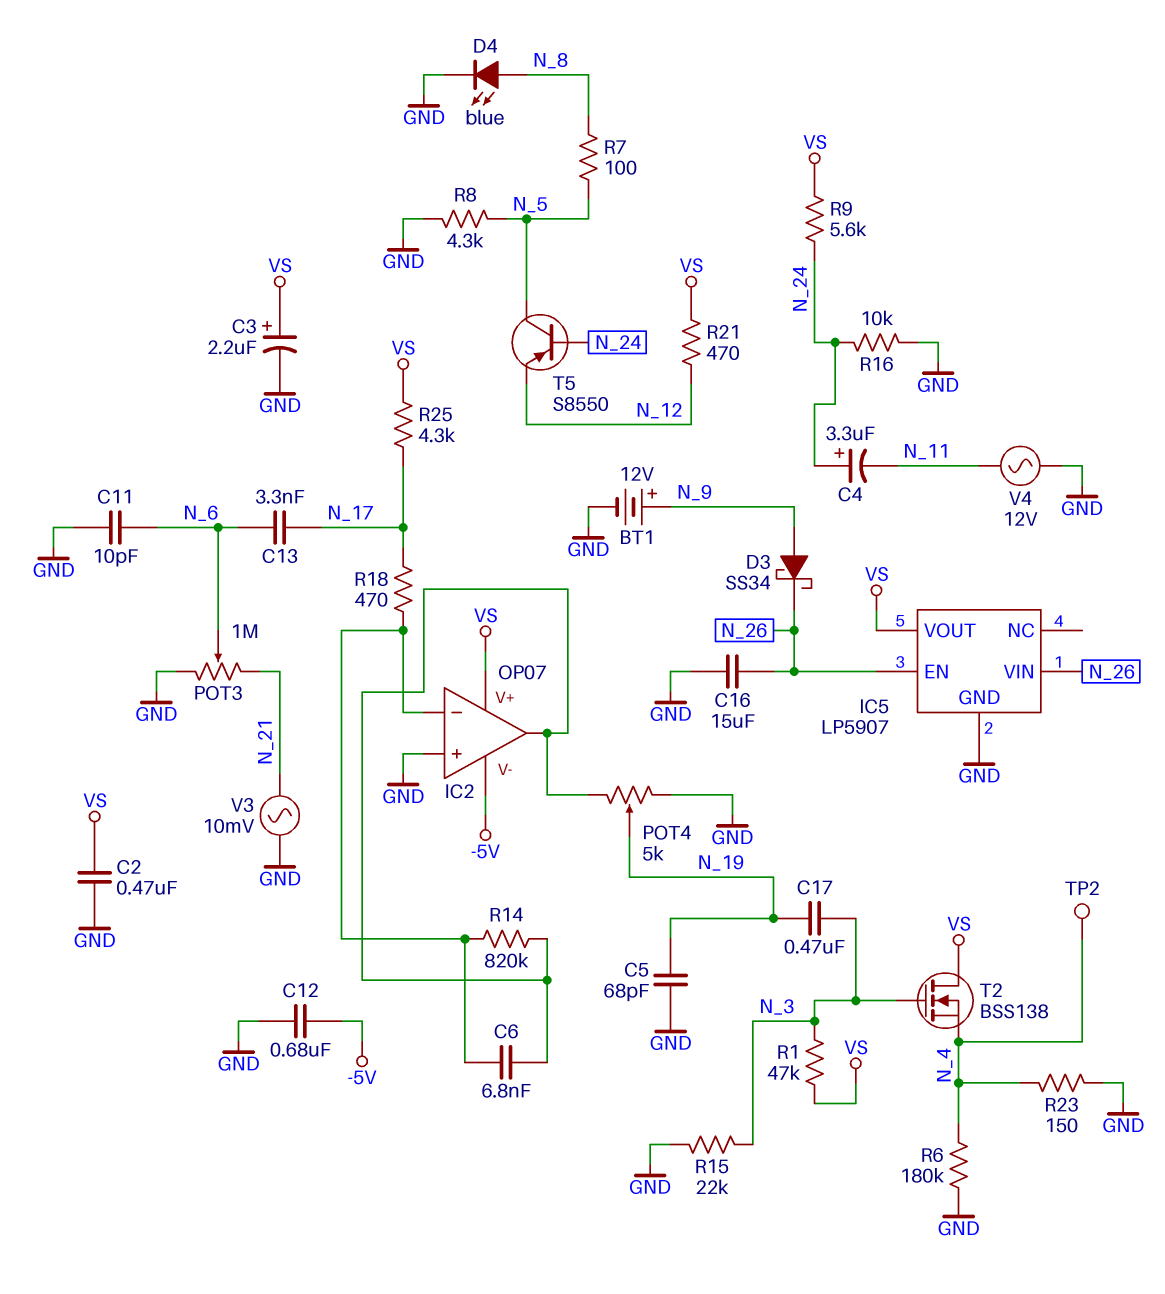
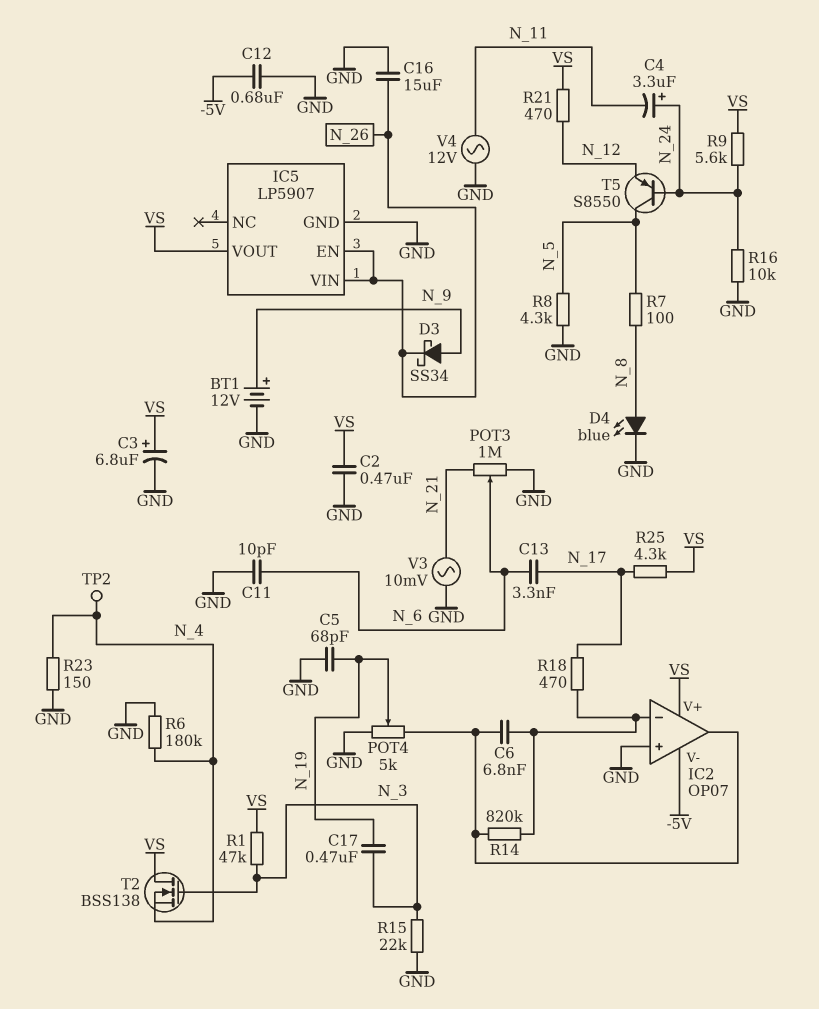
C3: 2.2uF (plus VS, minus GND) -> 6.8uF (plus VS, minus GND)

